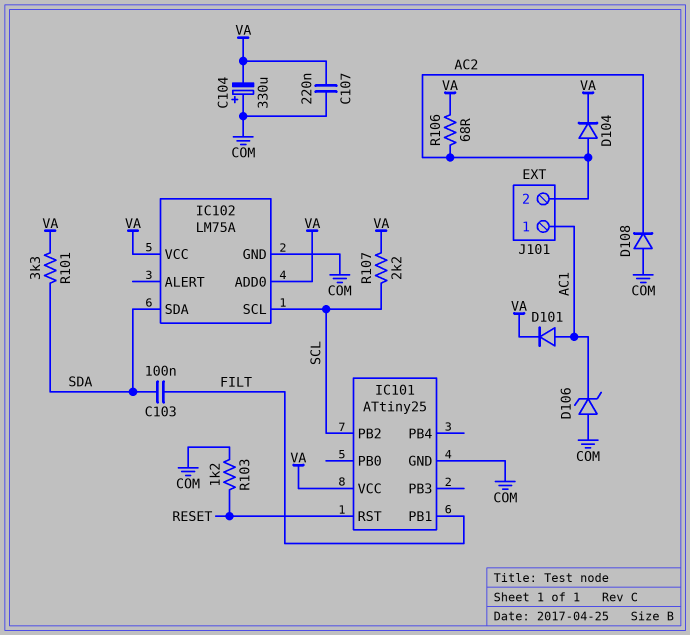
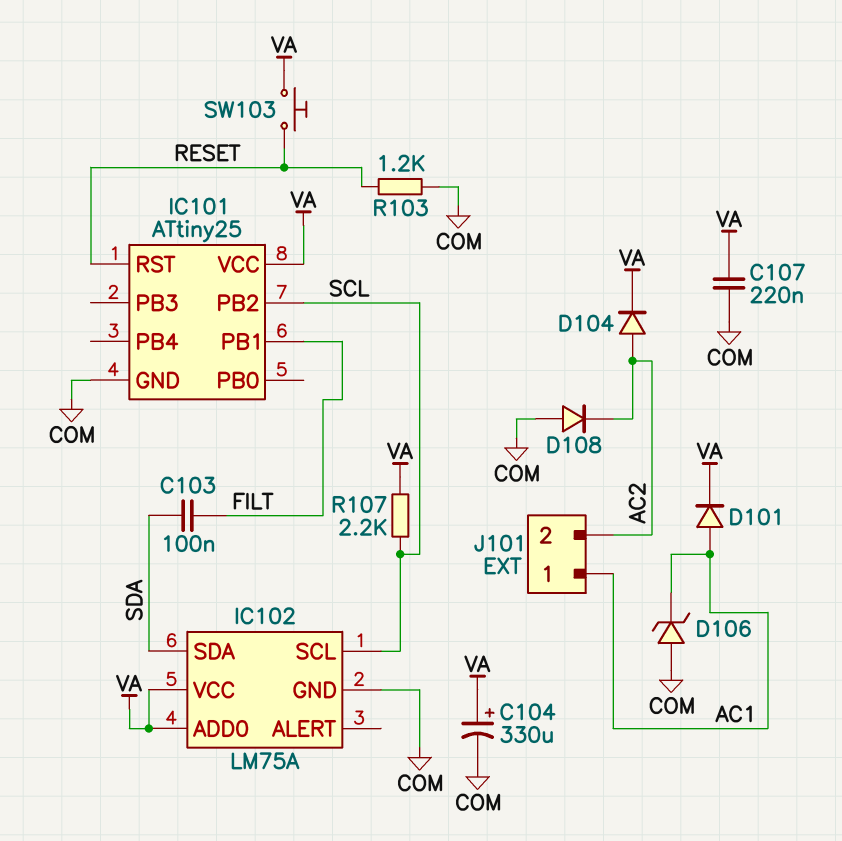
C104: 330uF (plus COM, minus VA) -> 330uF (plus VA, minus COM)
R101: 3.3k (SDA, VA) -> none
R106: 68 (AC2, VA) -> none
SW103: none -> button (RESET, VA)

